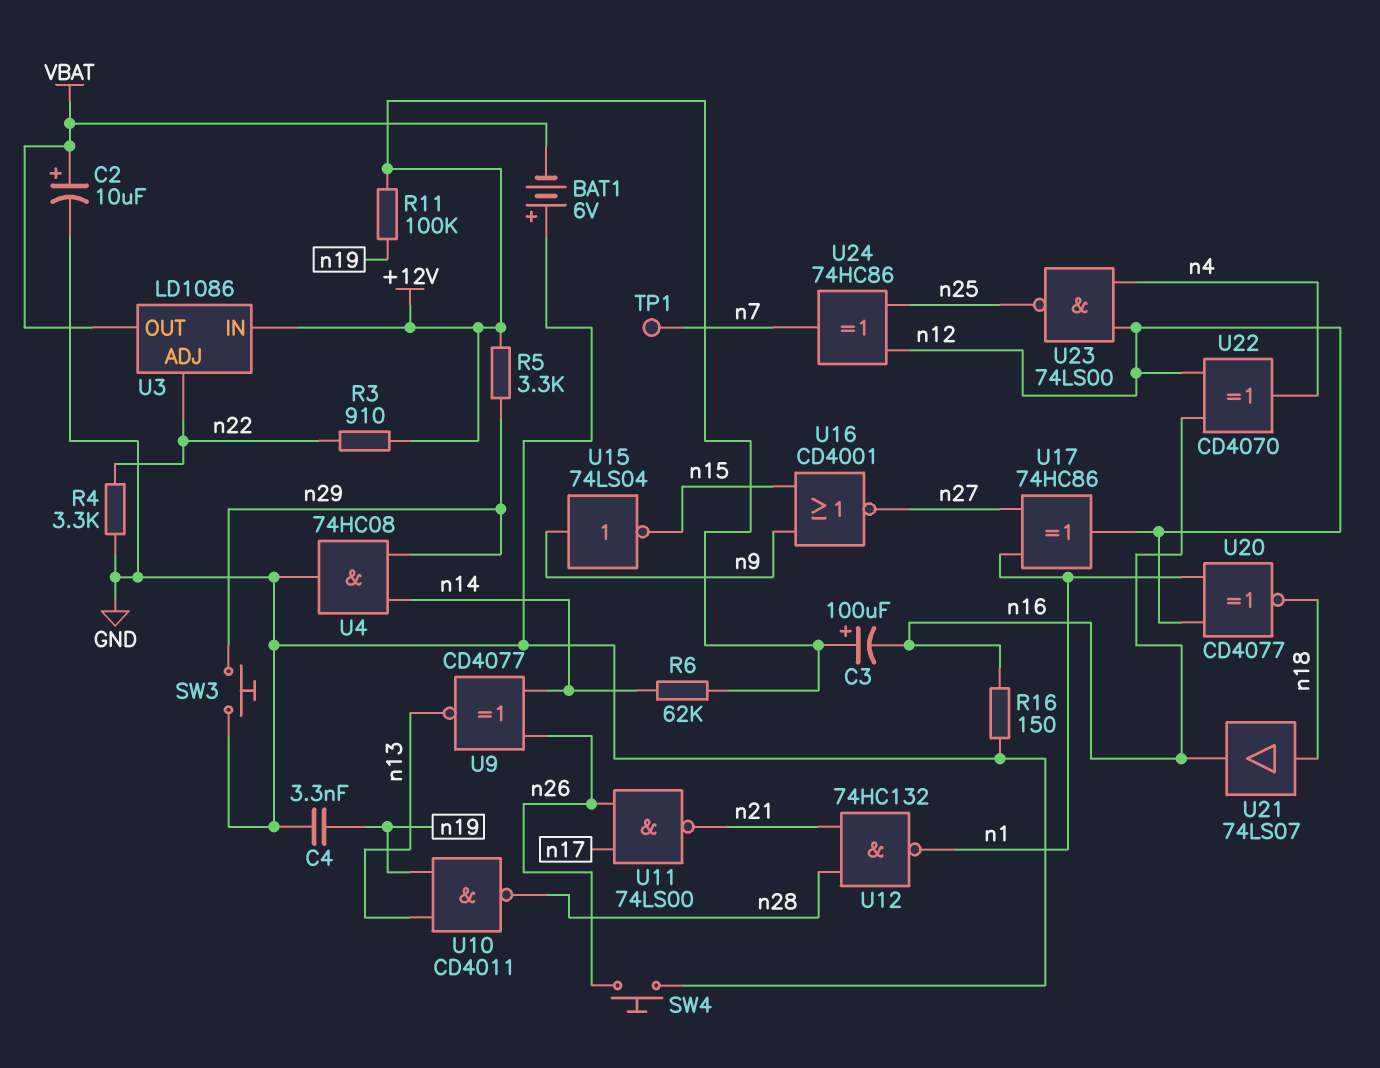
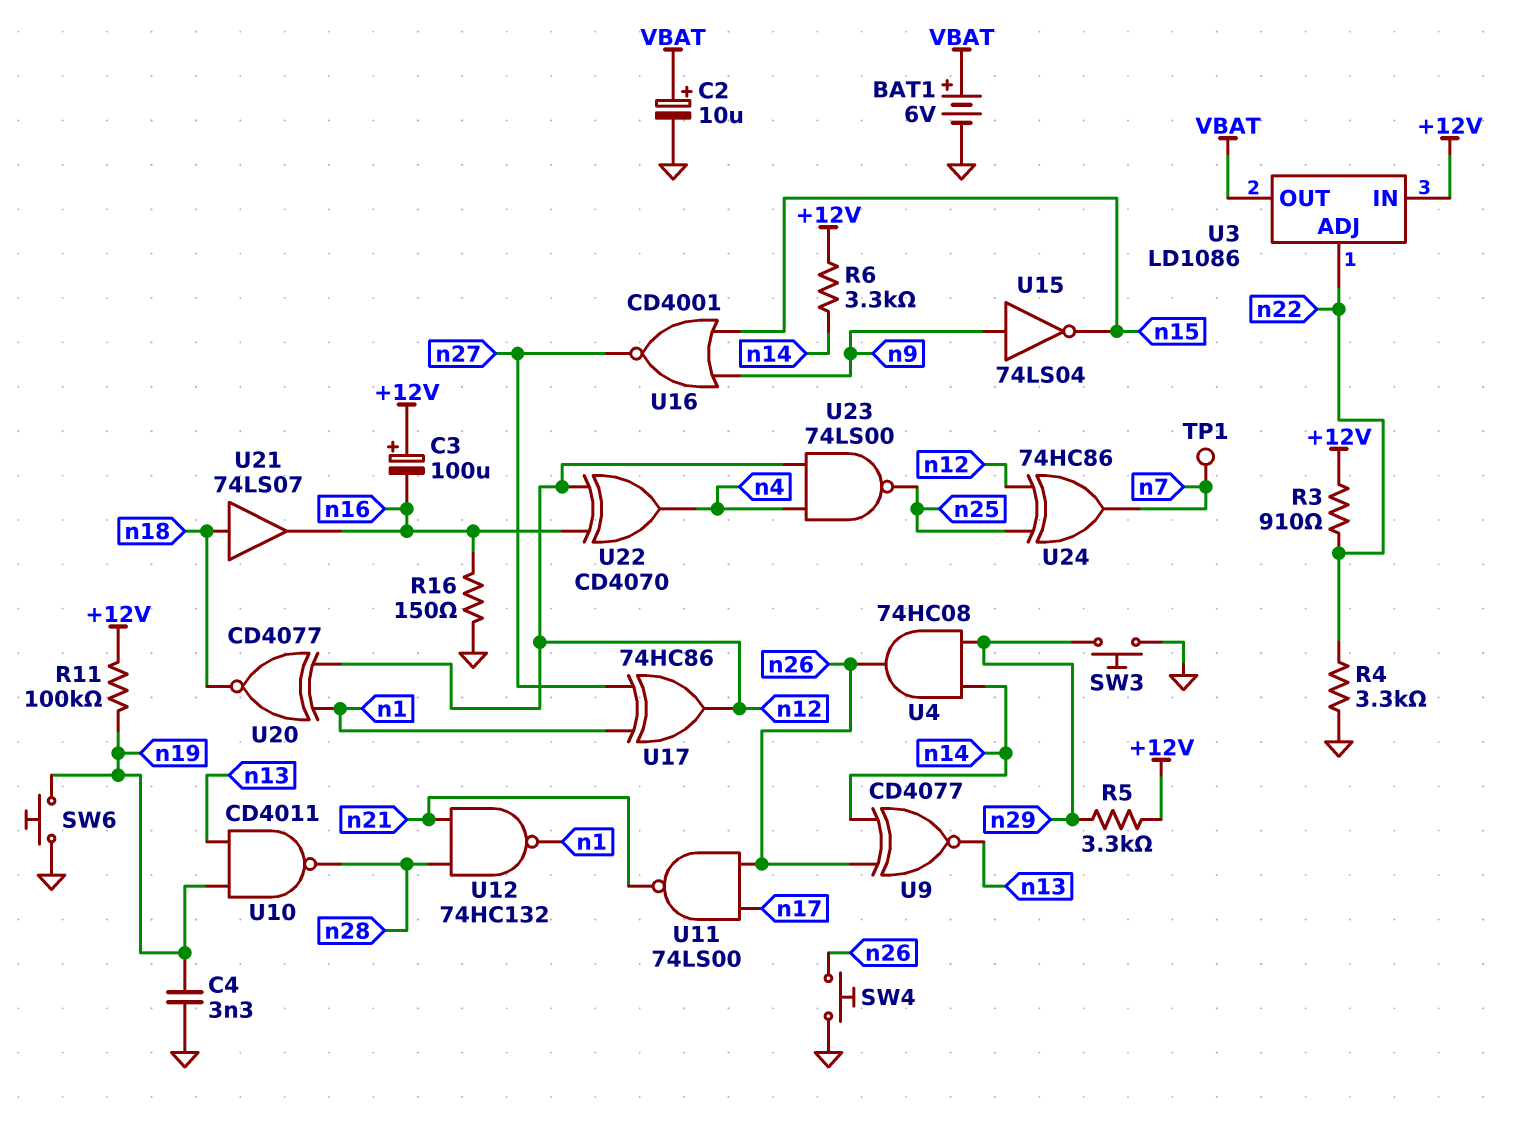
BAT1: 6V (plus GND, minus VBAT) -> 6V (plus VBAT, minus GND)
R6: 62k (+12V, n14) -> 3.3k (+12V, n14)
SW6: none -> button (GND, n19)
U4: AND 74HC08 (in n14, in n29, out GND) -> AND 74HC08 (in n14, in n29, out n26)

